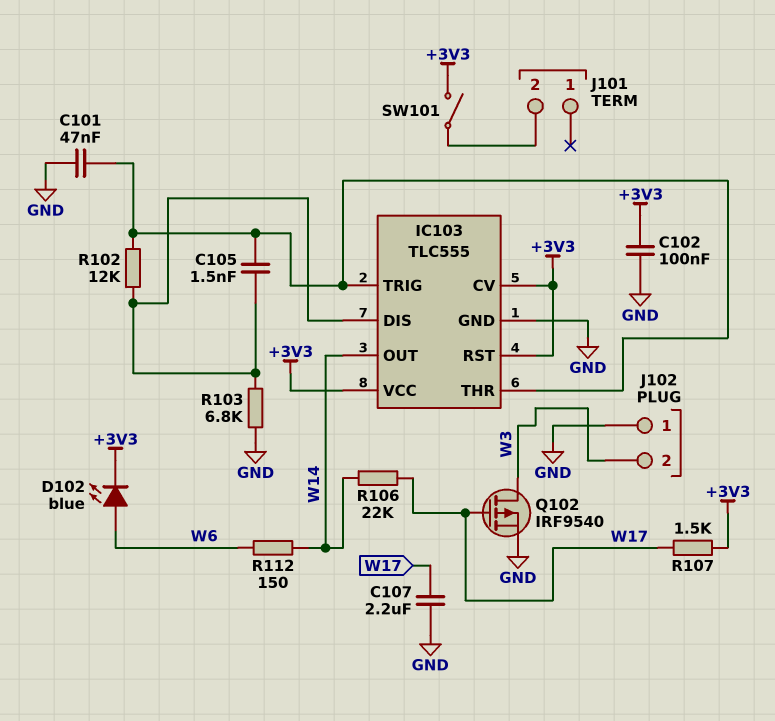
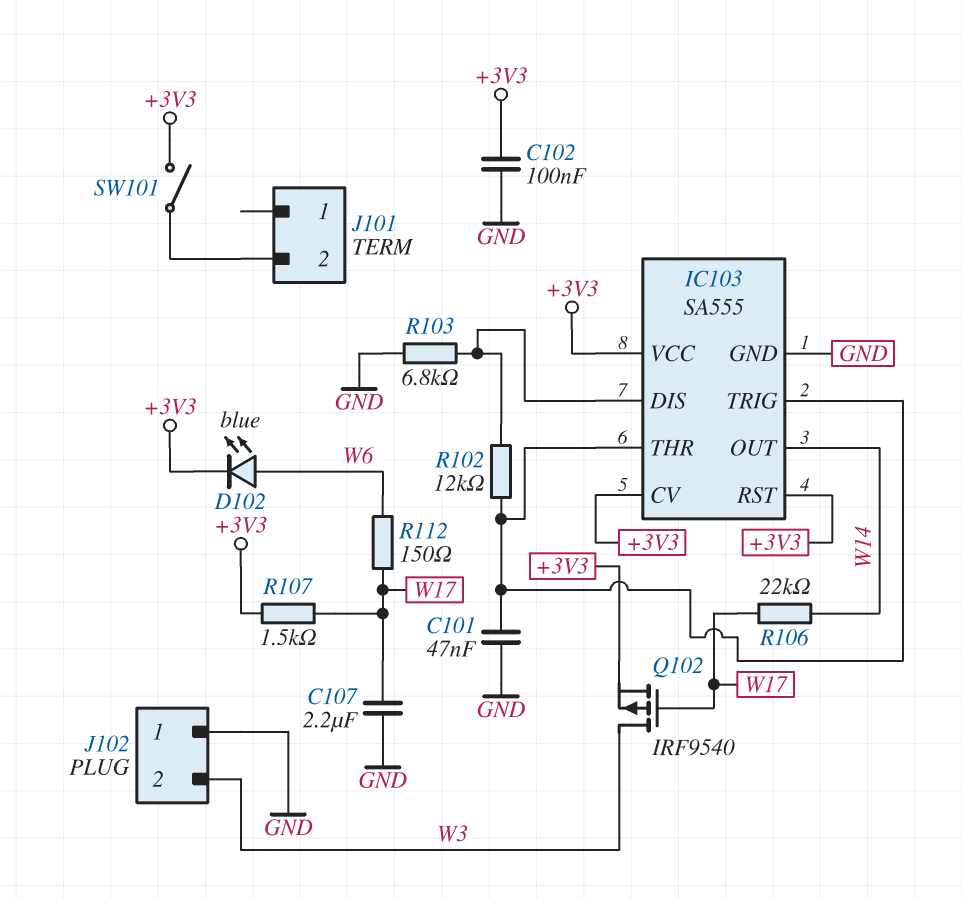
C105: 1.5nF (IC103/DIS, IC103/THR) -> none
IC103: TLC555 -> SA555
Q102: PMOS IRF9540 (G W17, D W3, S GND) -> PMOS IRF9540 (G W17, D W3, S +3V3)
R112: 150 (W6, W14) -> 150 (W6, W17)

